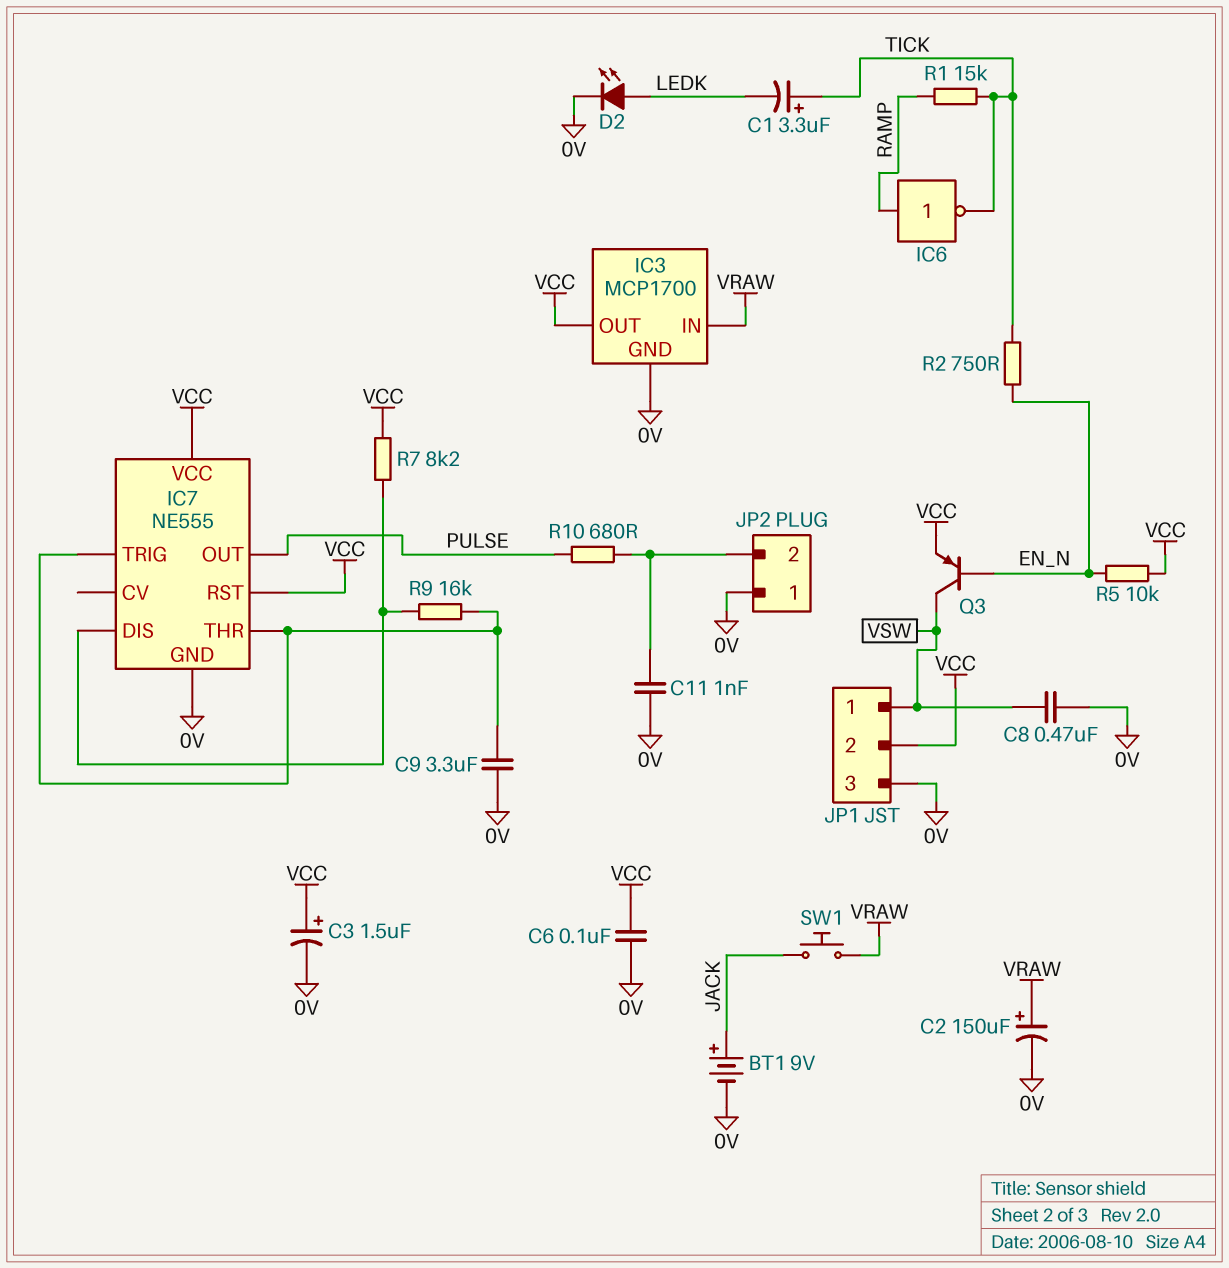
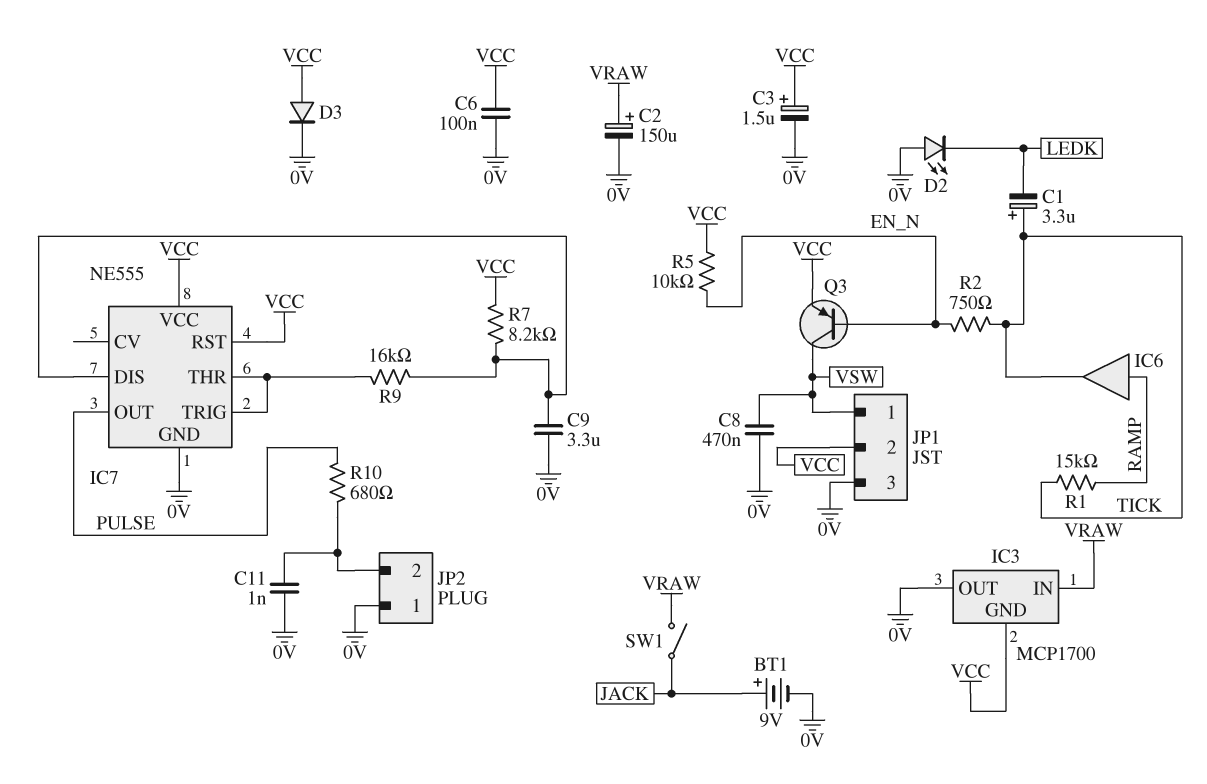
C9: 3.3uF (0V, IC7/THR) -> 3.3uF (0V, IC7/DIS)
D2: LED (A LEDK, K 0V) -> LED (A 0V, K LEDK)
D3: none -> diode (A VCC, K 0V)
IC3 pin GND: 0V -> VCC
IC3 pin OUT: VCC -> 0V
IC6: NOT (in RAMP, out TICK) -> buffer (in RAMP, out TICK)
SW1: button (JACK, VRAW) -> switch (JACK, VRAW)

